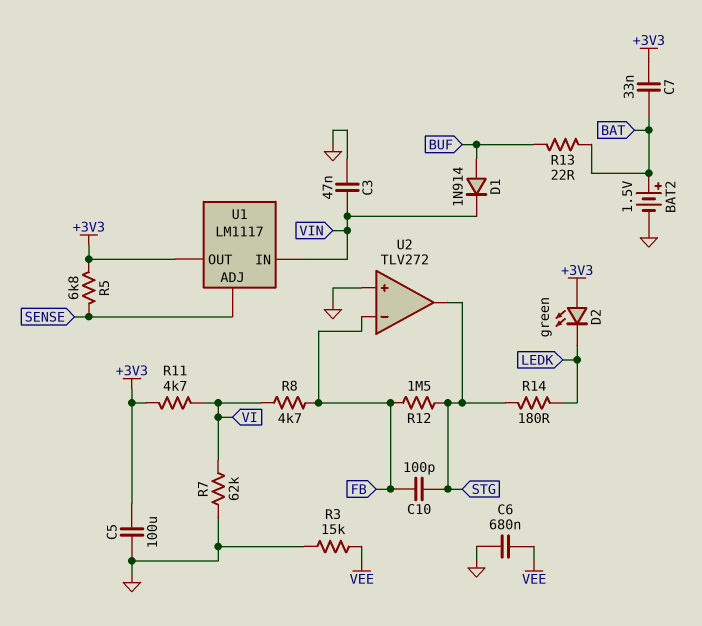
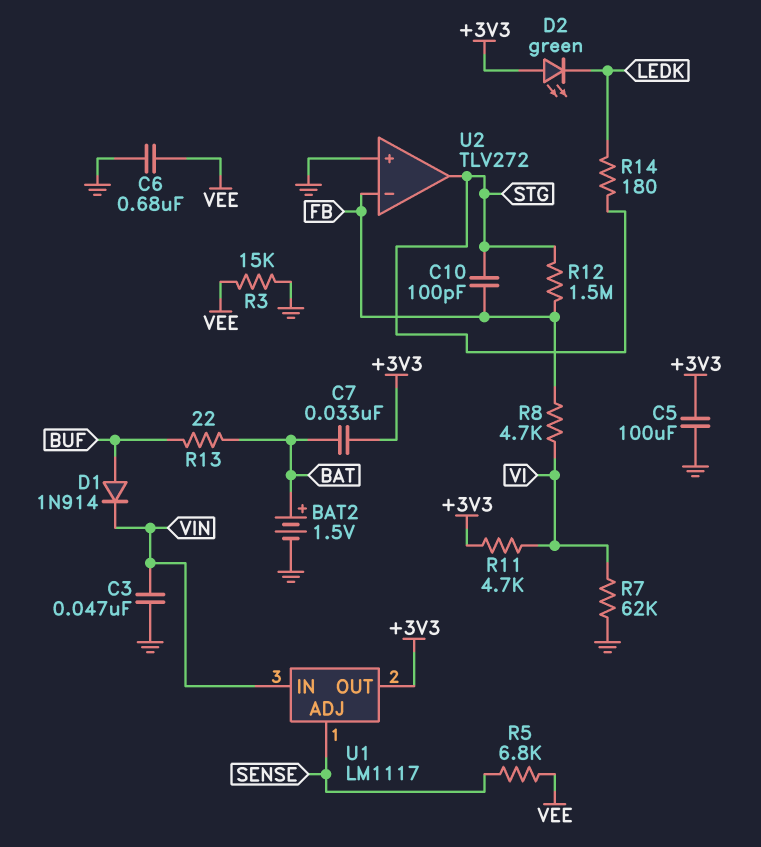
R5: 6.8k (+3V3, SENSE) -> 6.8k (SENSE, VEE)

